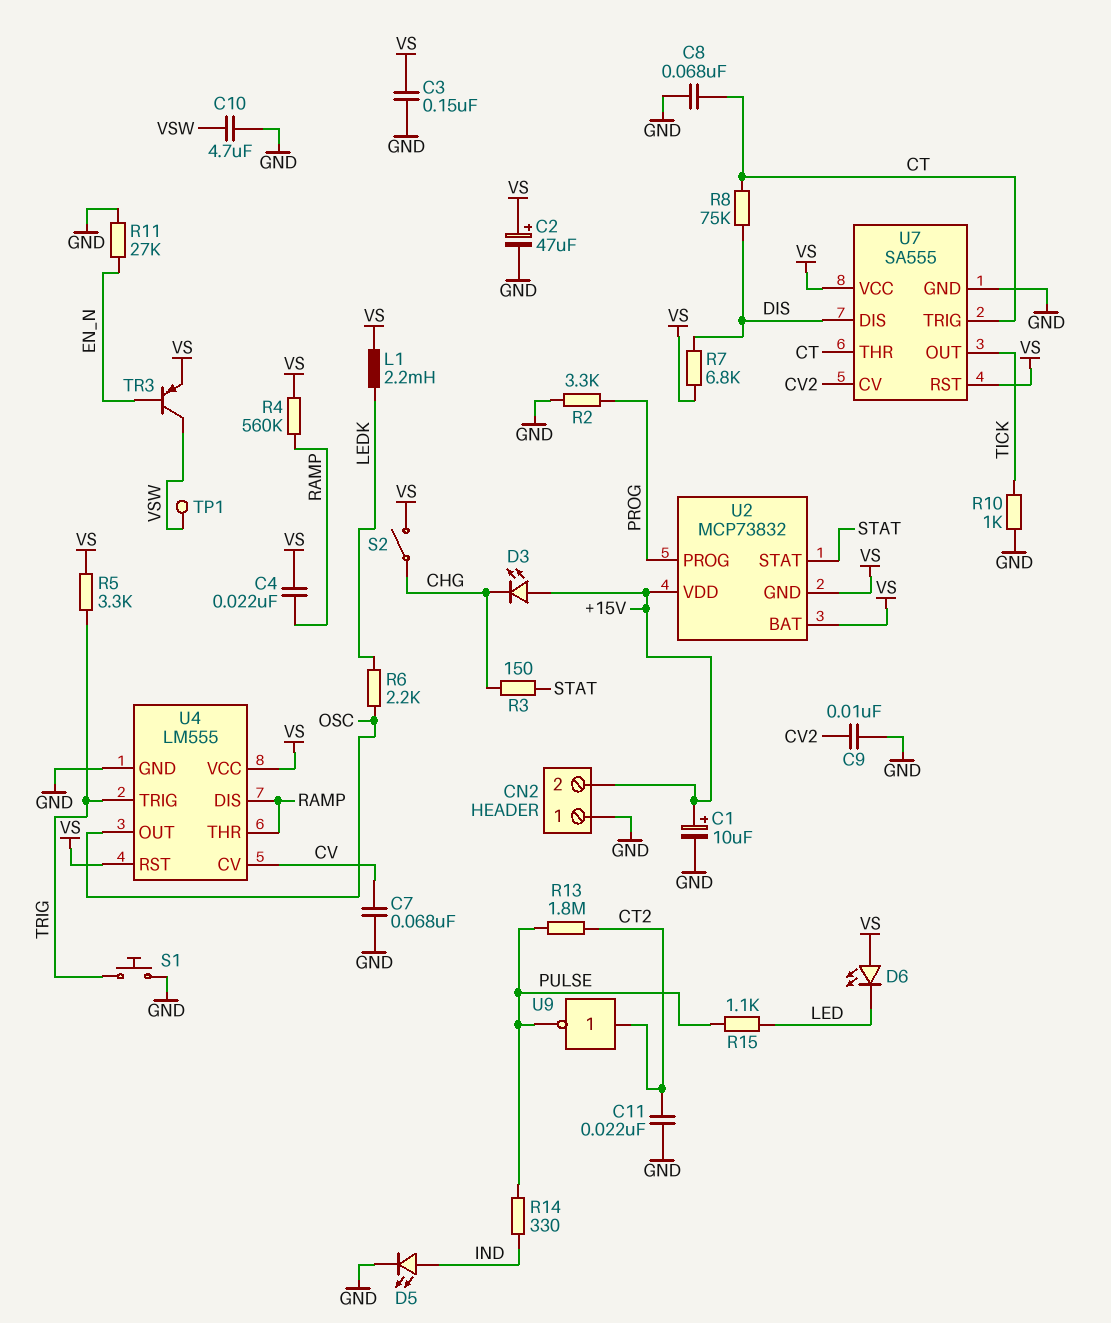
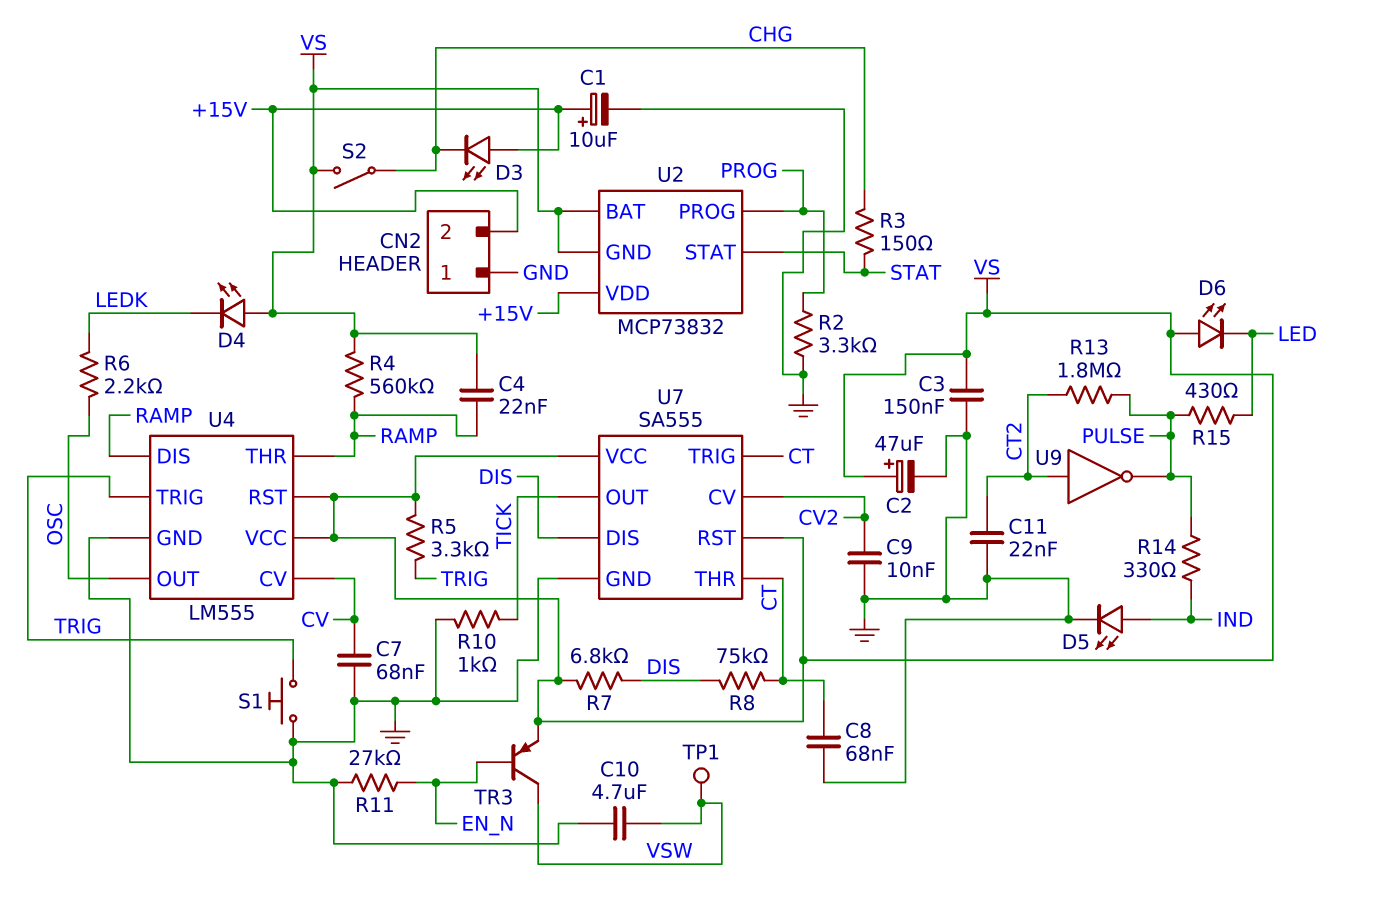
D4: none -> LED (A VS, K LEDK)
L1: 2.2mH (LEDK, VS) -> none
R15: 1.1k (LED, PULSE) -> 430 (LED, PULSE)

